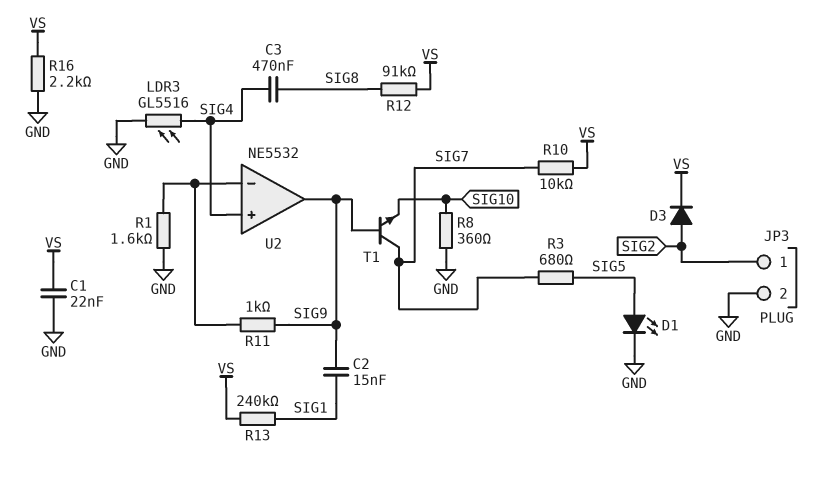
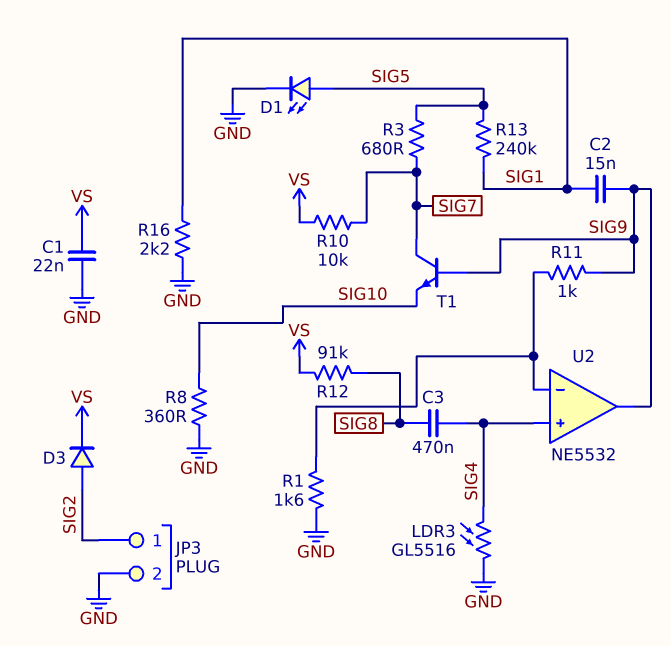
R13: 240k (SIG1, VS) -> 240k (SIG1, SIG5)
R16: 2.2k (GND, VS) -> 2.2k (GND, SIG1)

